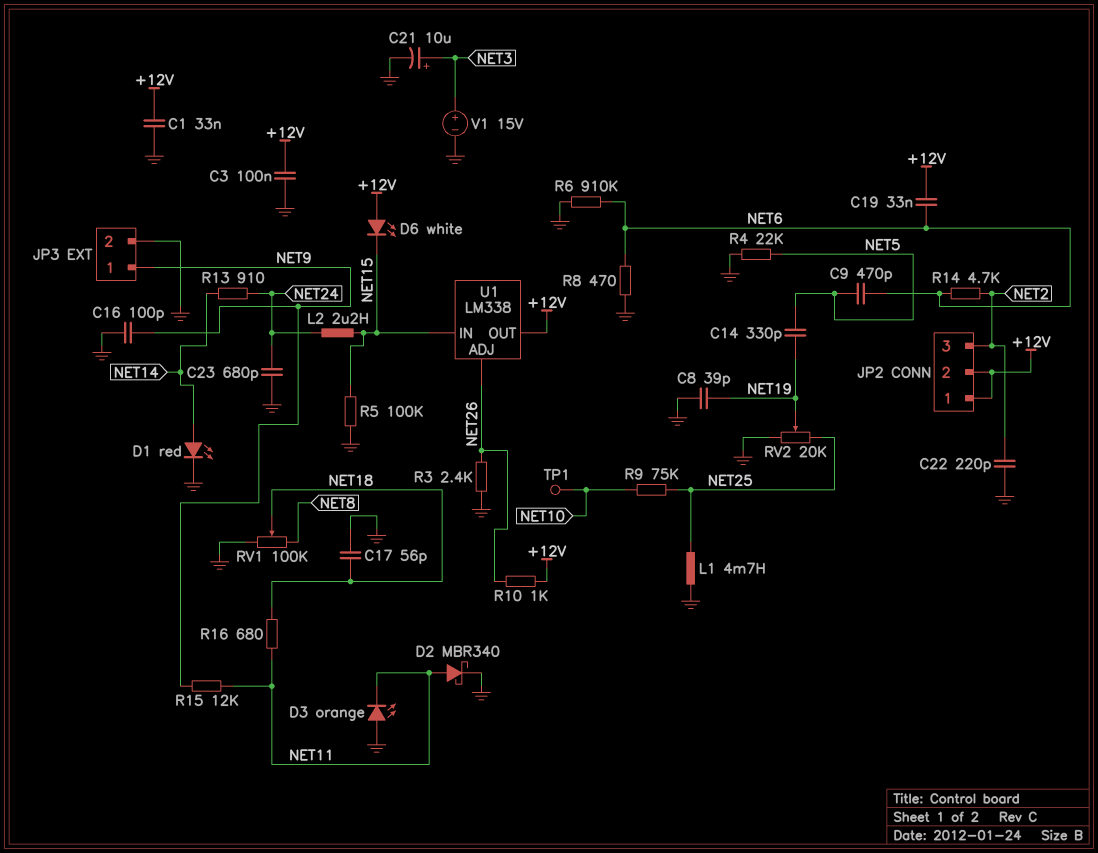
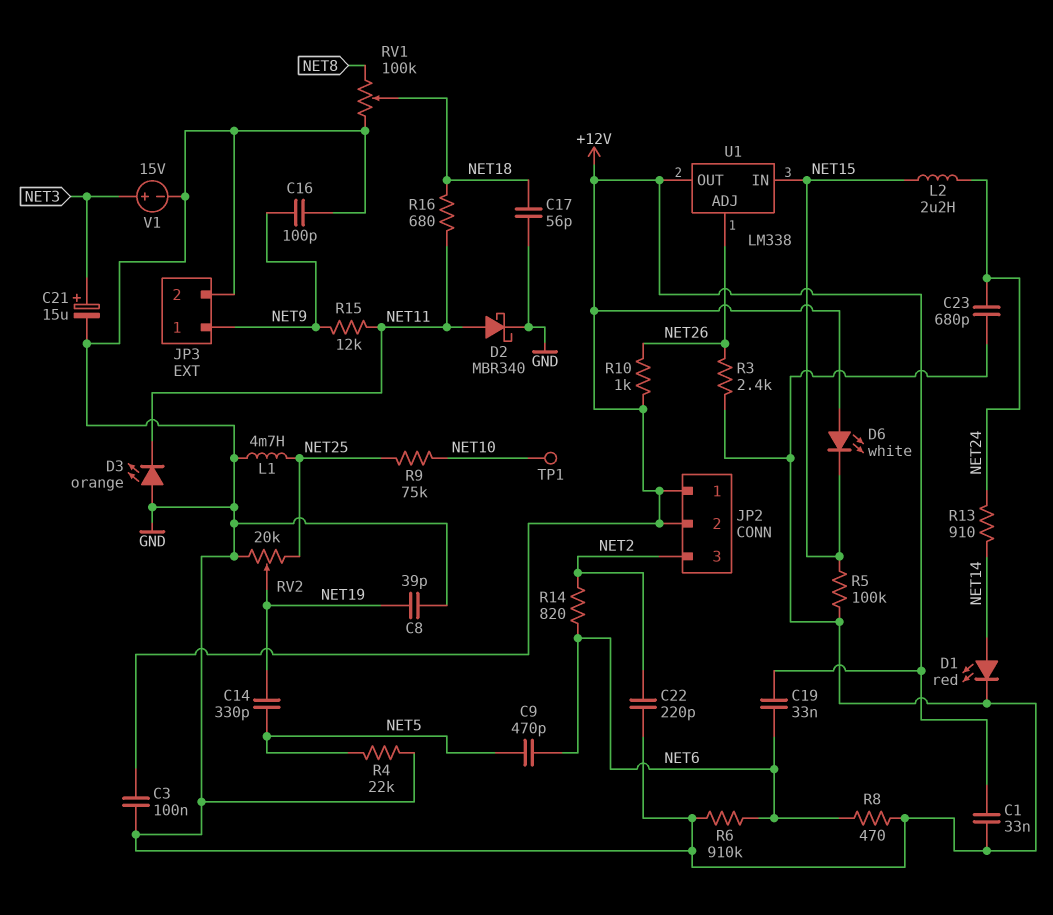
C21: 10uF (plus NET3, minus GND) -> 15uF (plus NET3, minus GND)
R14: 4.7k (NET2, NET6) -> 820 (NET2, NET6)

